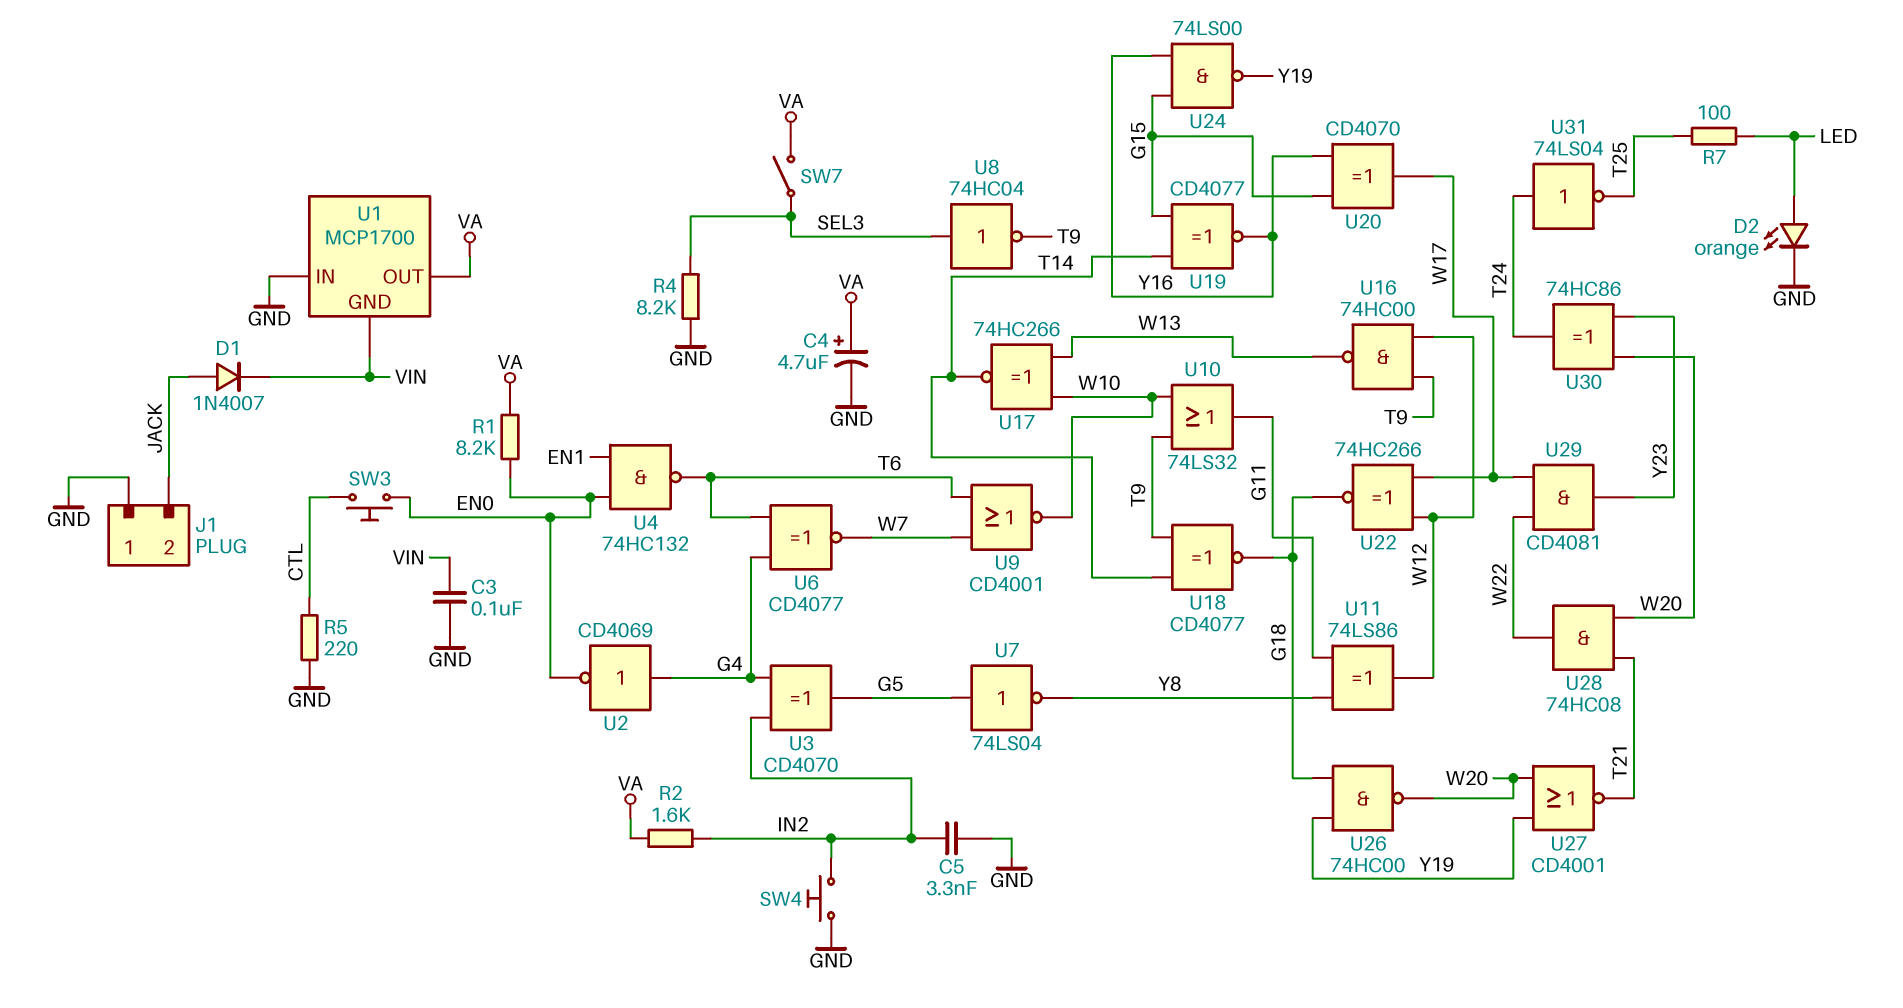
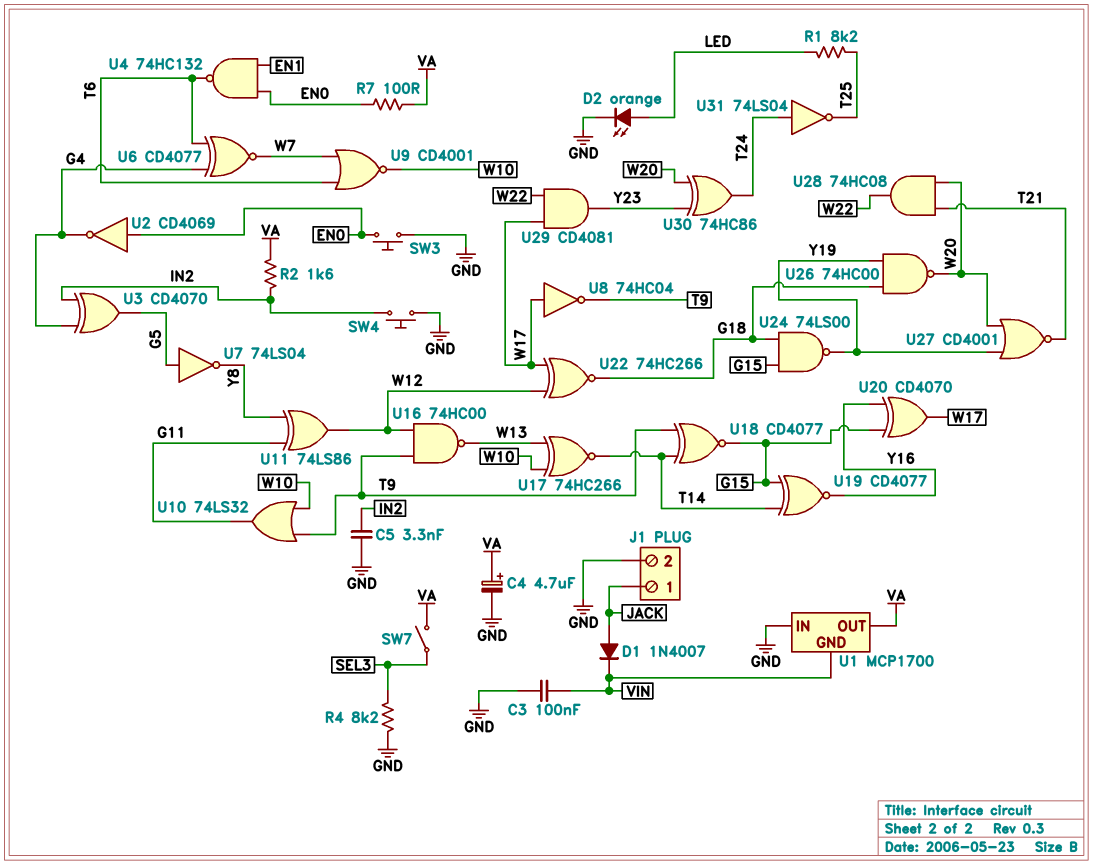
J1 pin 1: GND -> JACK
J1 pin 2: JACK -> GND
R1: 8.2k (EN0, VA) -> 8.2k (LED, T25)
R5: 220 (CTL, GND) -> none
R7: 100 (LED, T25) -> 100 (EN0, VA)
SW3: button (CTL, EN0) -> button (EN0, GND)
U2: NOT CD4069 (in G4, out EN0) -> NOT CD4069 (in EN0, out G4)
U8: NOT 74HC04 (in SEL3, out T9) -> NOT 74HC04 (in W17, out T9)
U18: XNOR CD4077 (in T9, in T14, out G18) -> XNOR CD4077 (in T9, in T14, out G15)
U24: NAND 74LS00 (in G15, in Y16, out Y19) -> NAND 74LS00 (in G15, in G18, out Y19)

